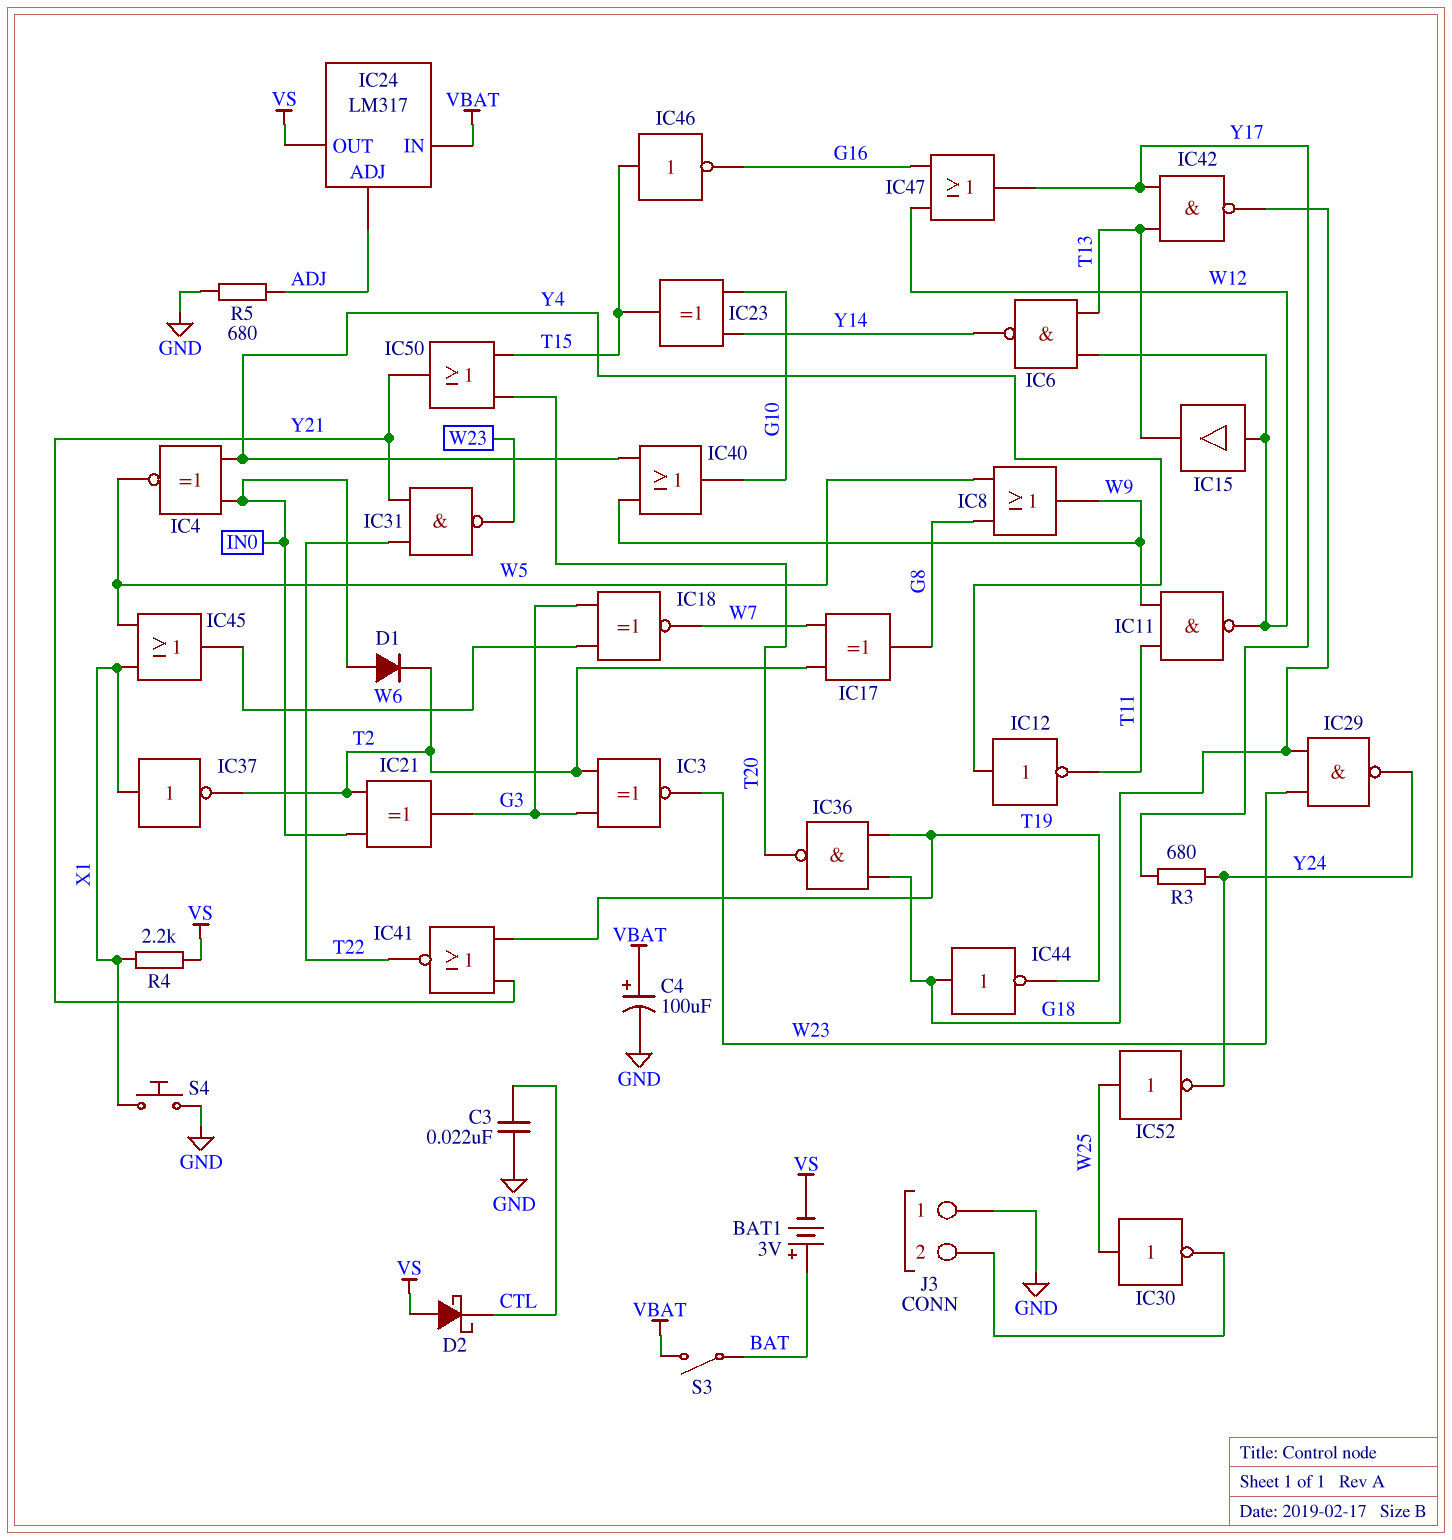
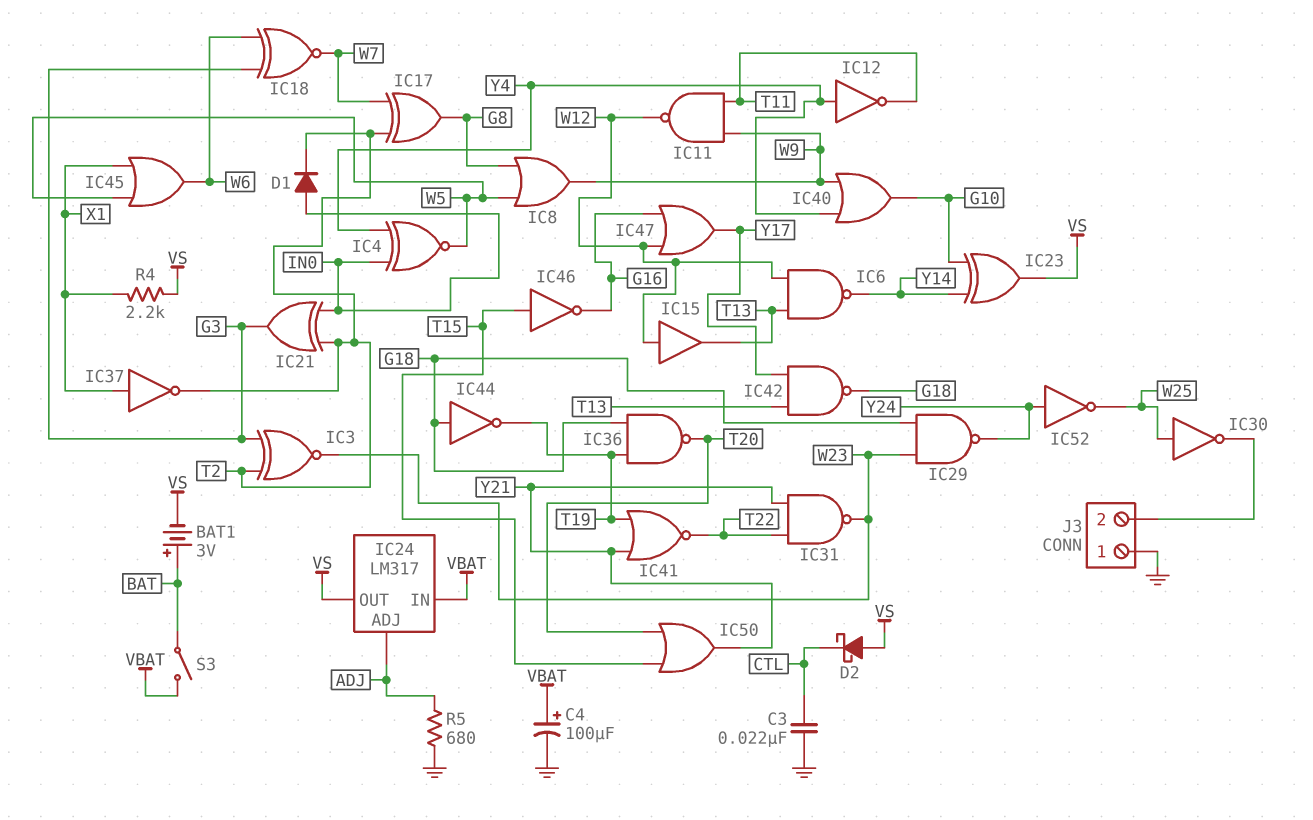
IC23: XOR (in G10, in Y14, out T15) -> XOR (in G10, in Y14, out VS)
IC52: NOT (in W25, out Y24) -> NOT (in Y24, out W25)
R3: 680 (Y17, Y24) -> none
S4: button (GND, X1) -> none

